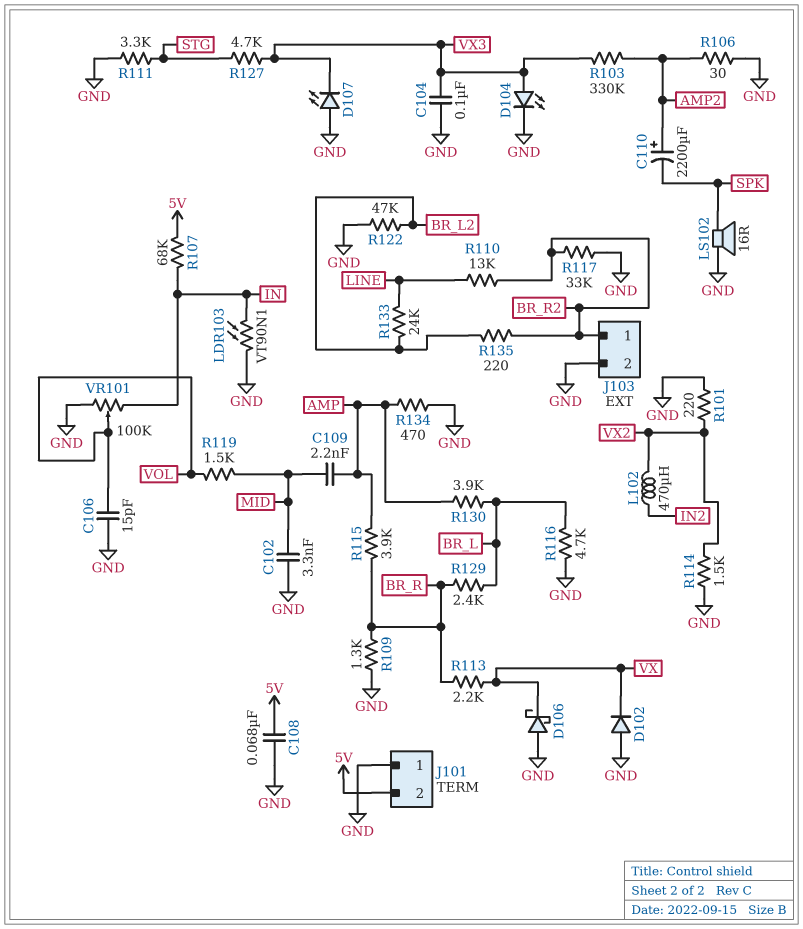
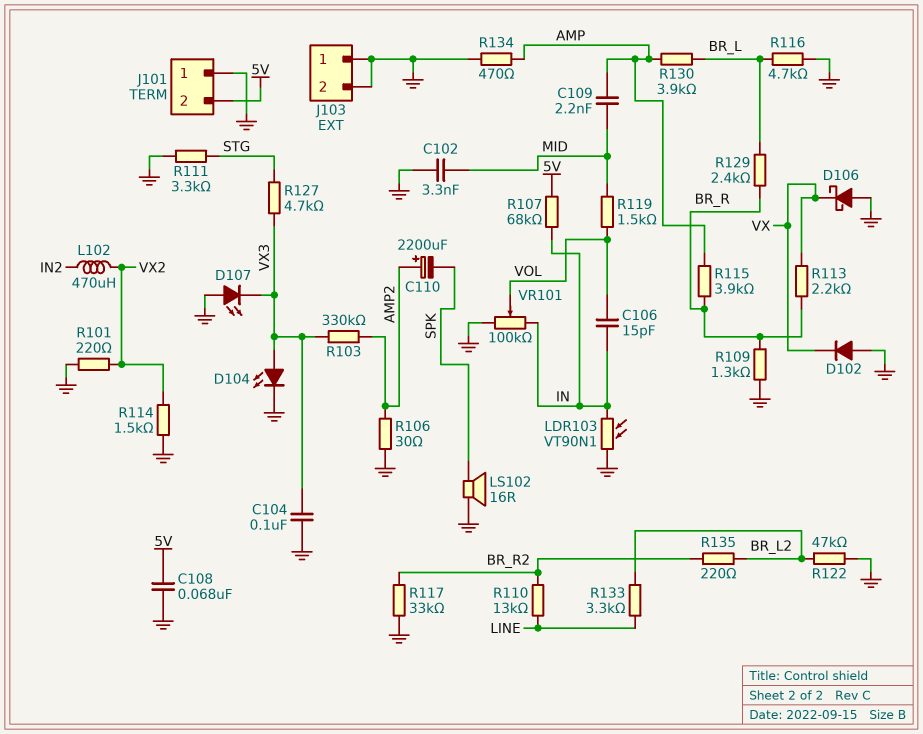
C106: 15pF (GND, VOL) -> 15pF (IN, VOL)
J103 pin 1: BR_R2 -> GND
R133: 24k (BR_L2, LINE) -> 3.3k (BR_L2, LINE)

